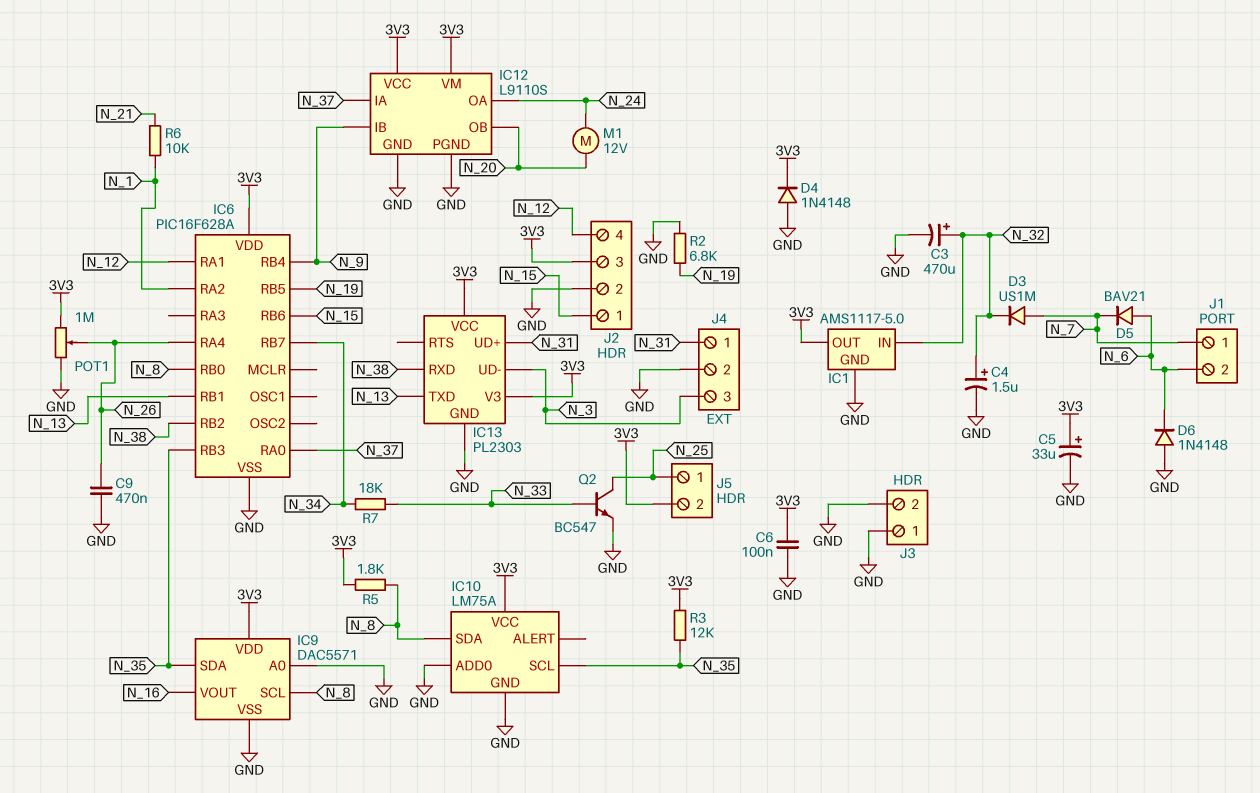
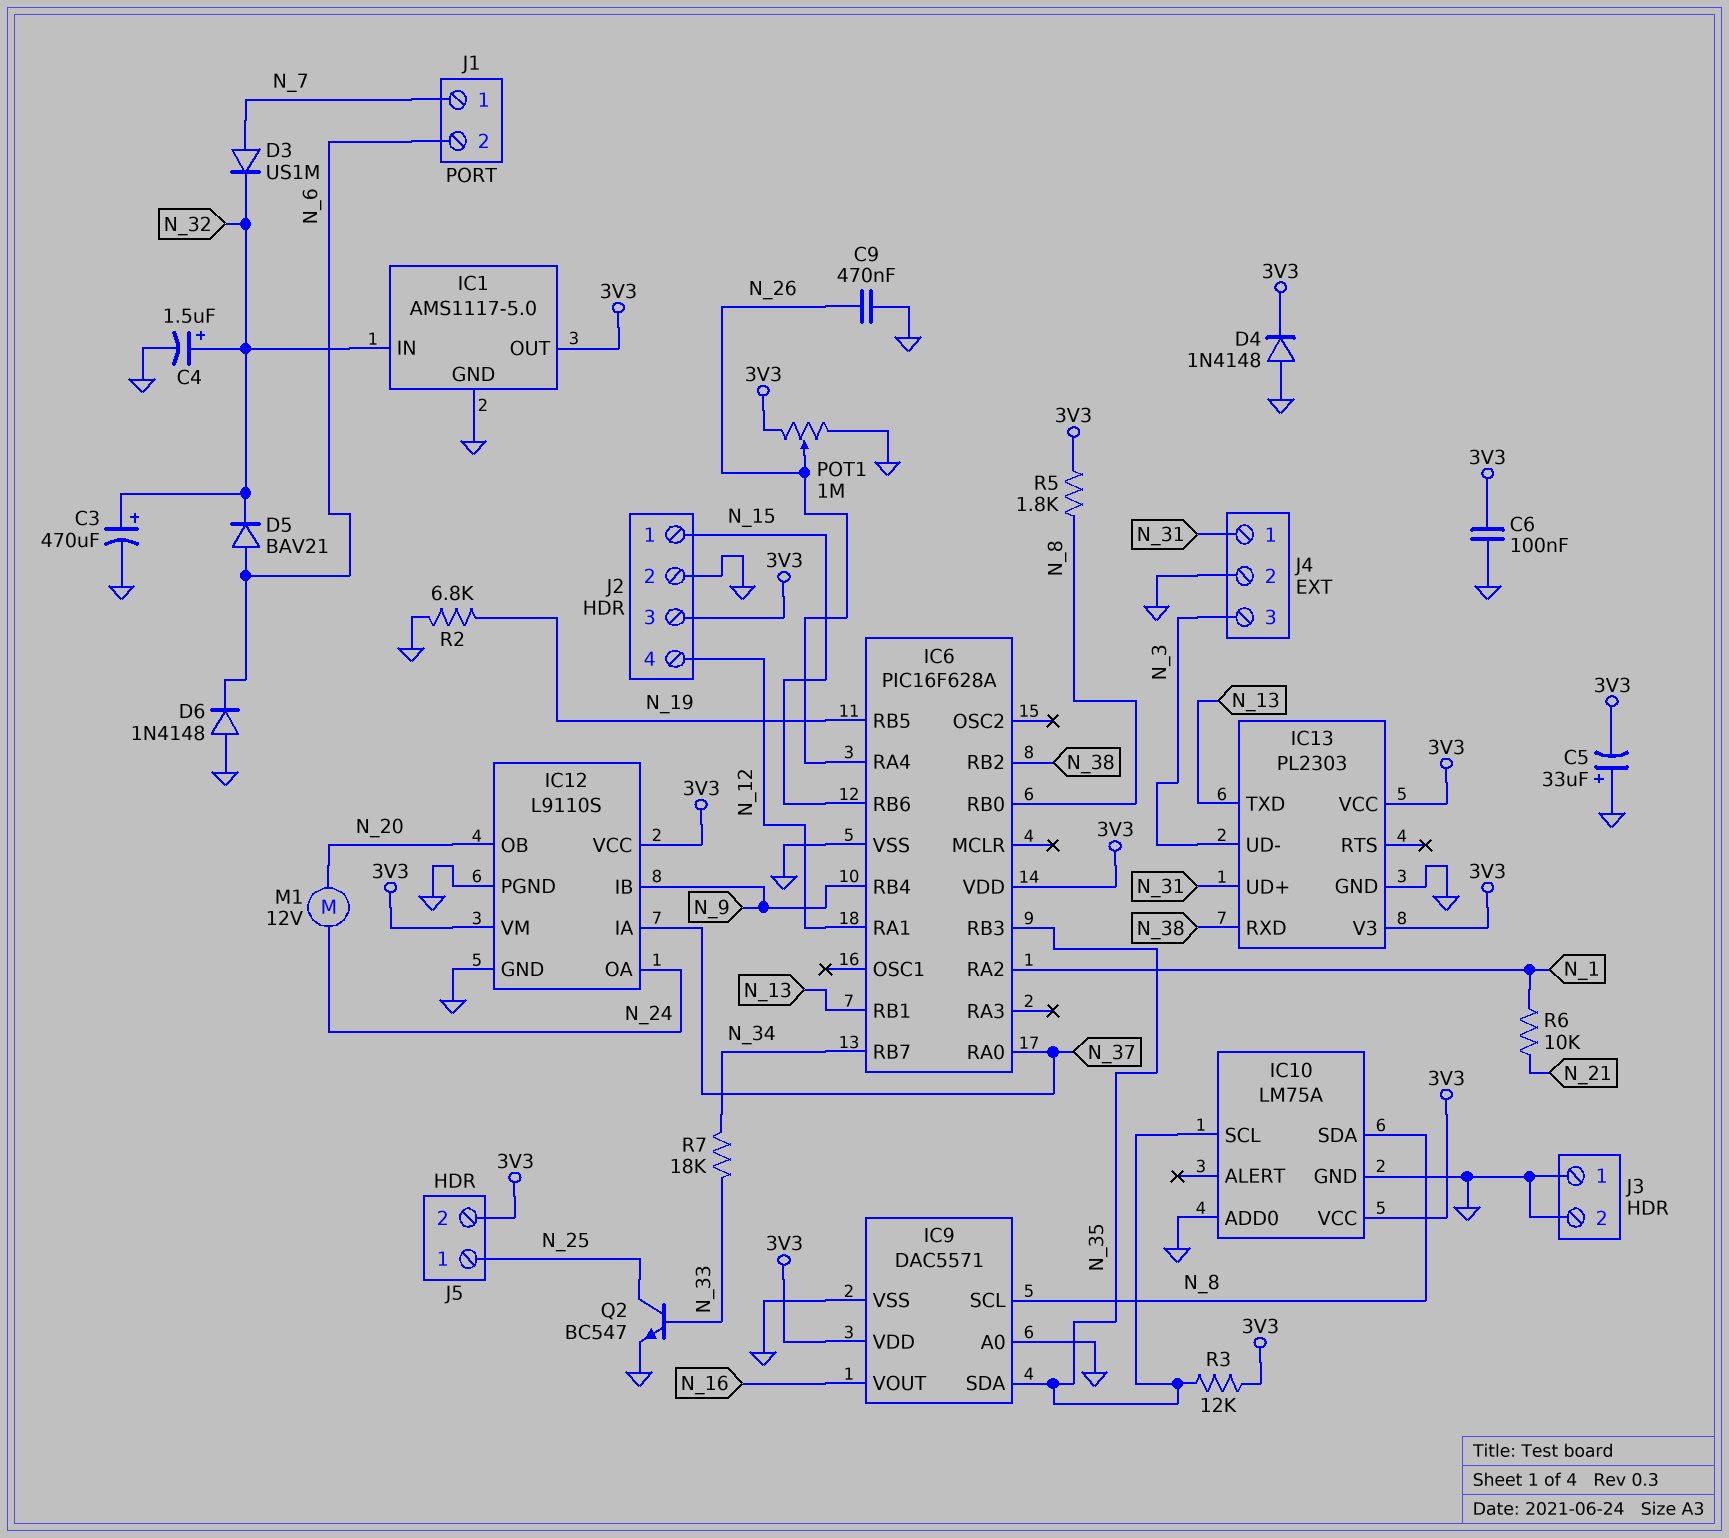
C5: 33uF (plus 3V3, minus GND) -> 33uF (plus GND, minus 3V3)
D5: diode BAV21 (A N_6, K N_7) -> diode BAV21 (A N_6, K N_32)

